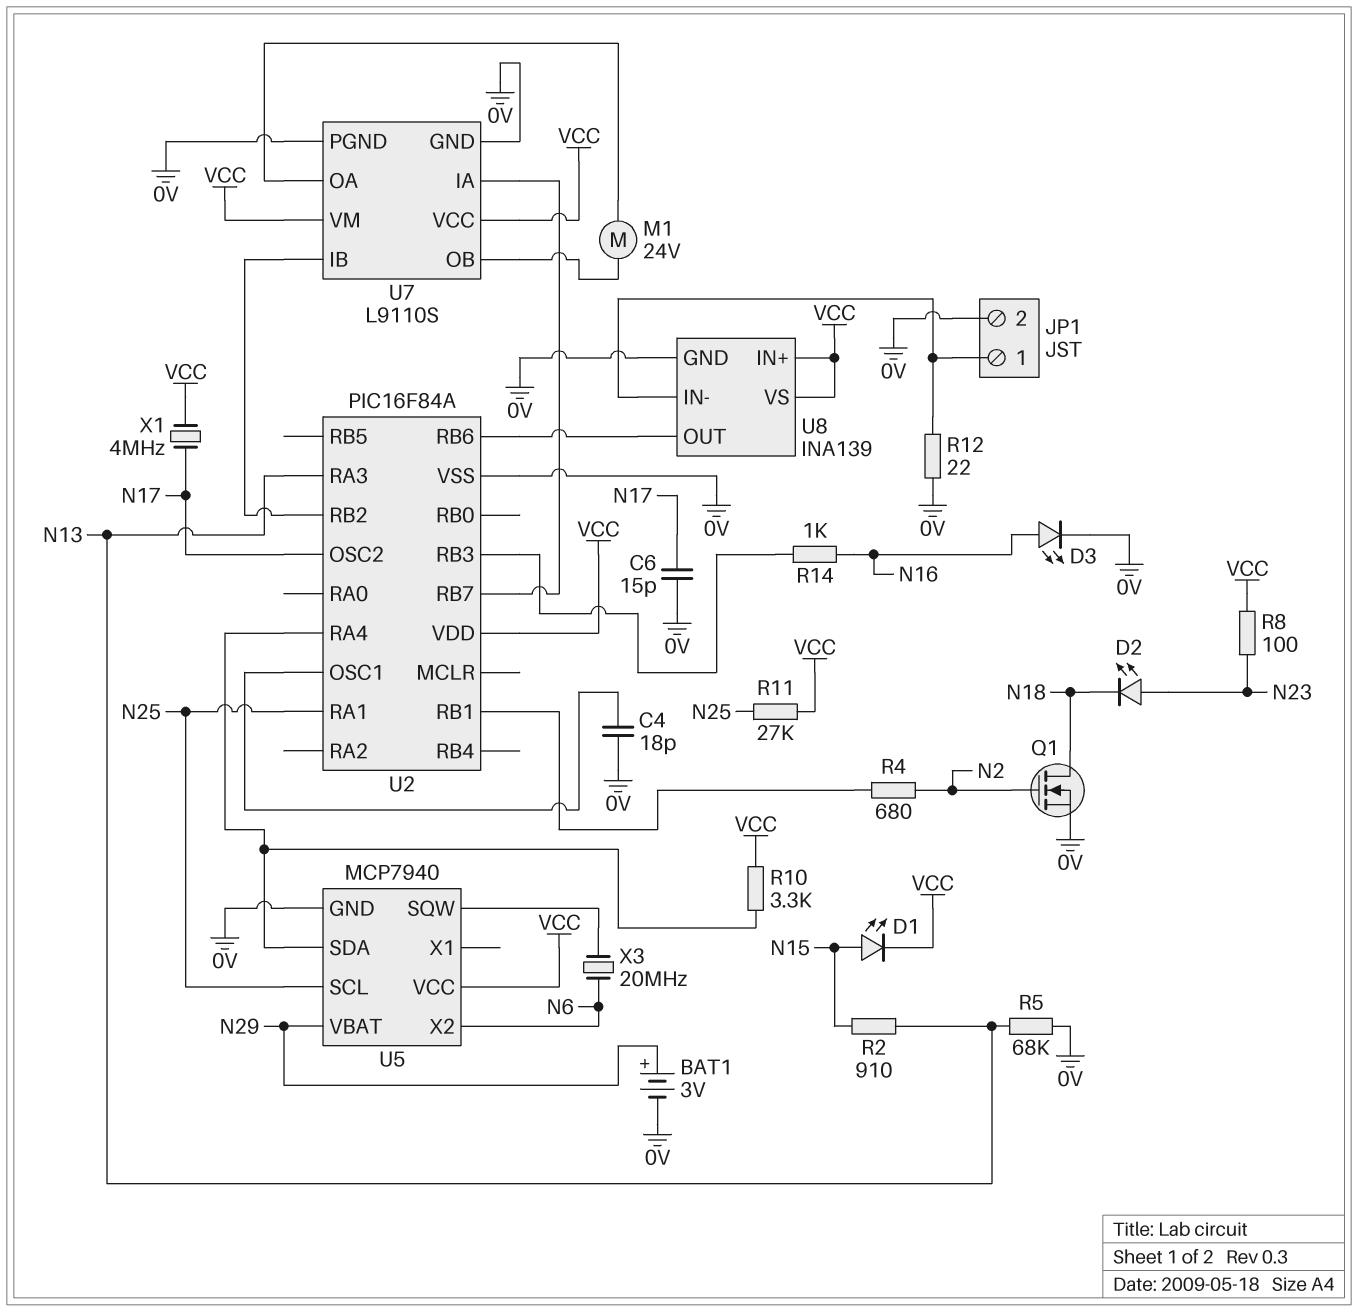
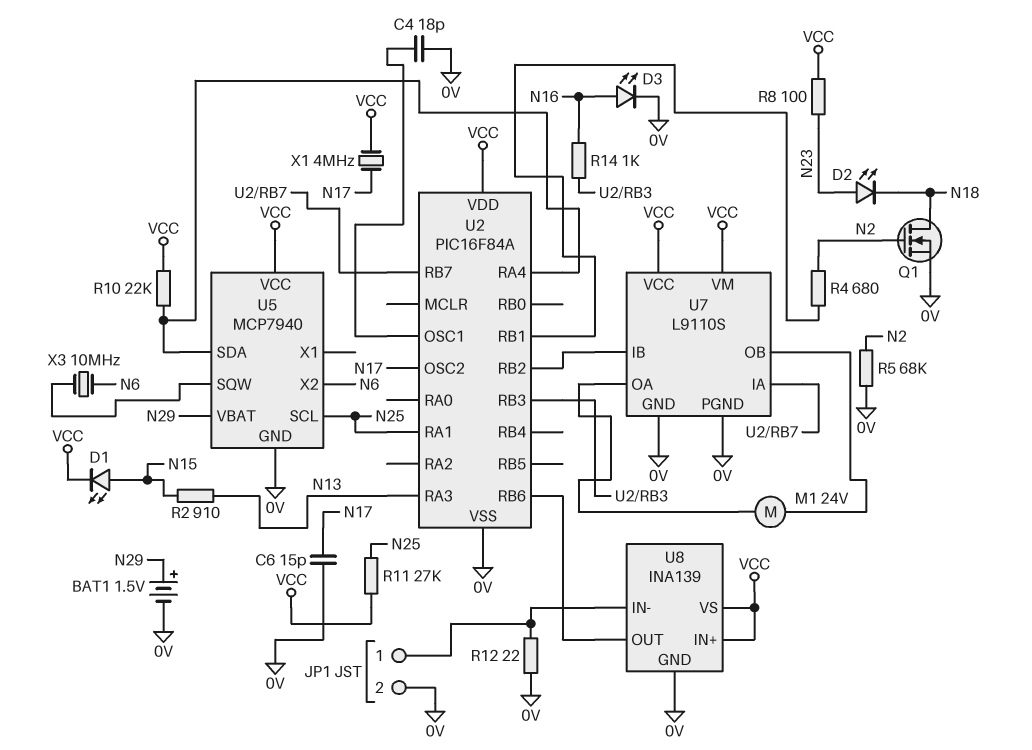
BAT1: 3V (plus N29, minus 0V) -> 1.5V (plus N29, minus 0V)
R5: 68k (0V, N13) -> 68k (0V, N2)
R10: 3.3k (U2/RA4, VCC) -> 22k (U2/RA4, VCC)
X3: 20MHz (N6, U5/SQW) -> 10MHz (N6, U5/SQW)

